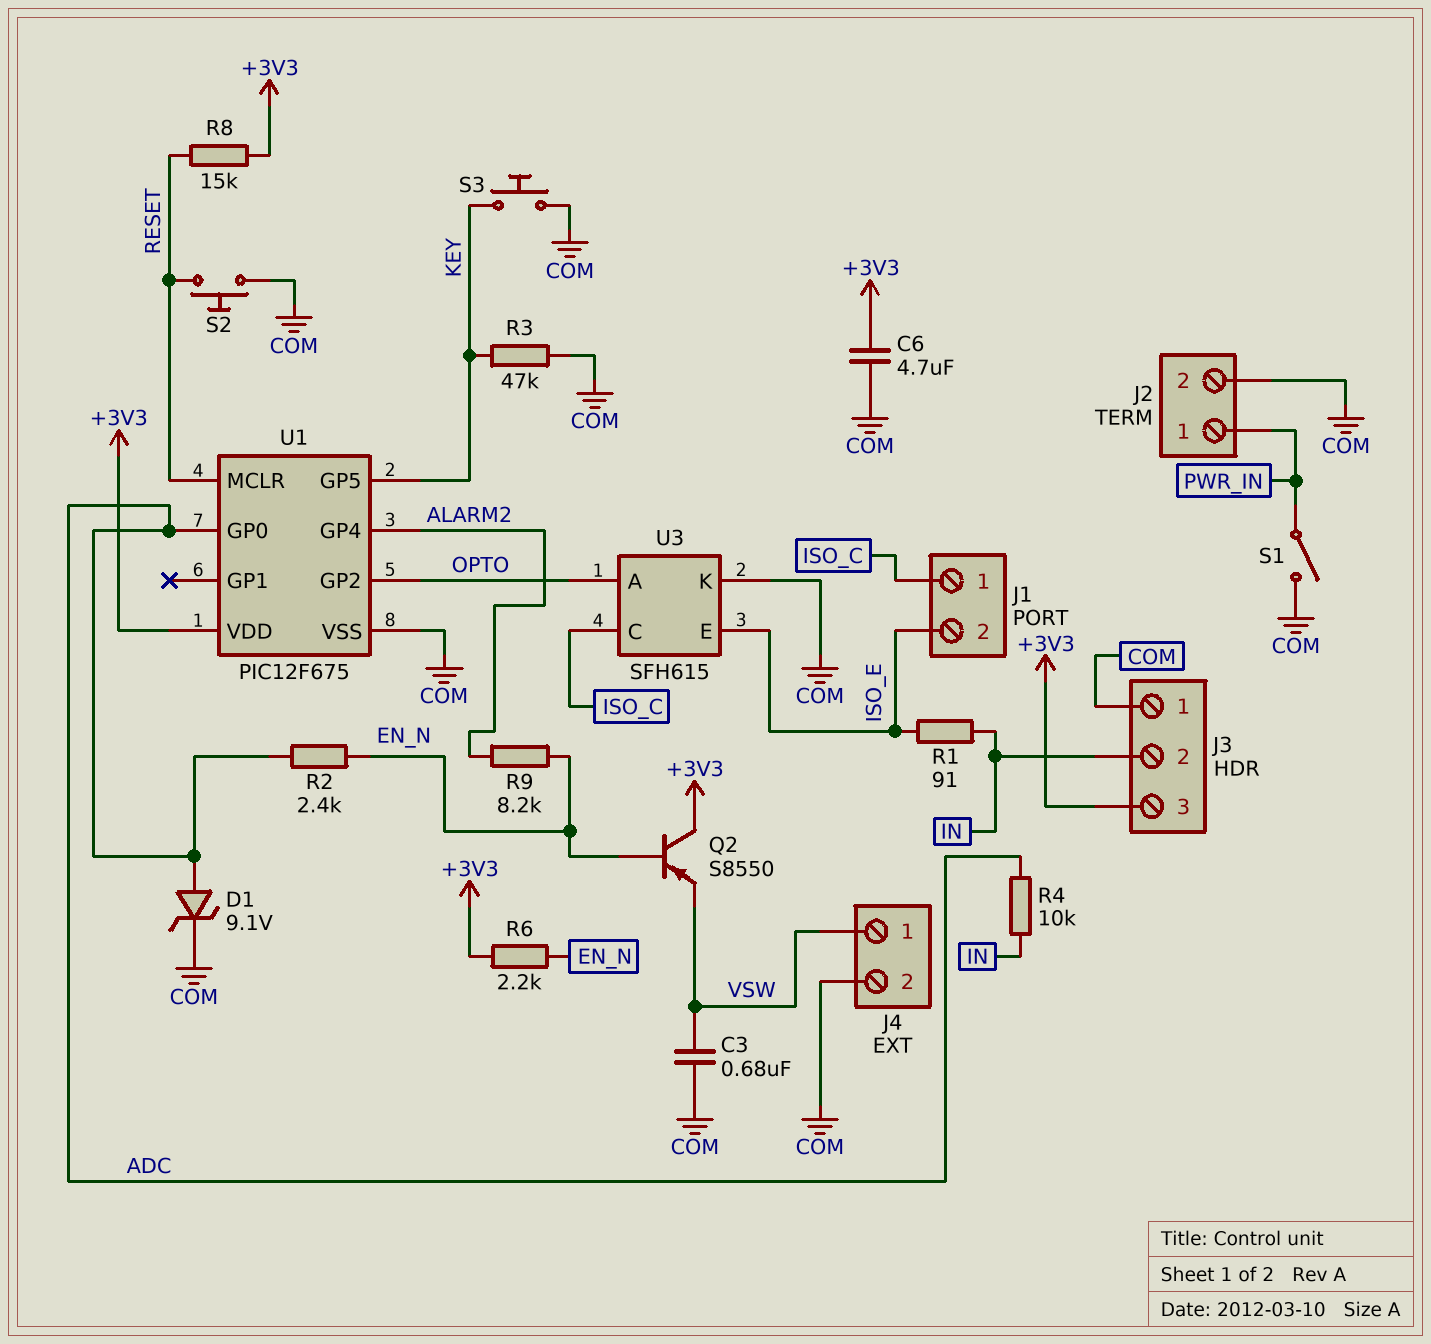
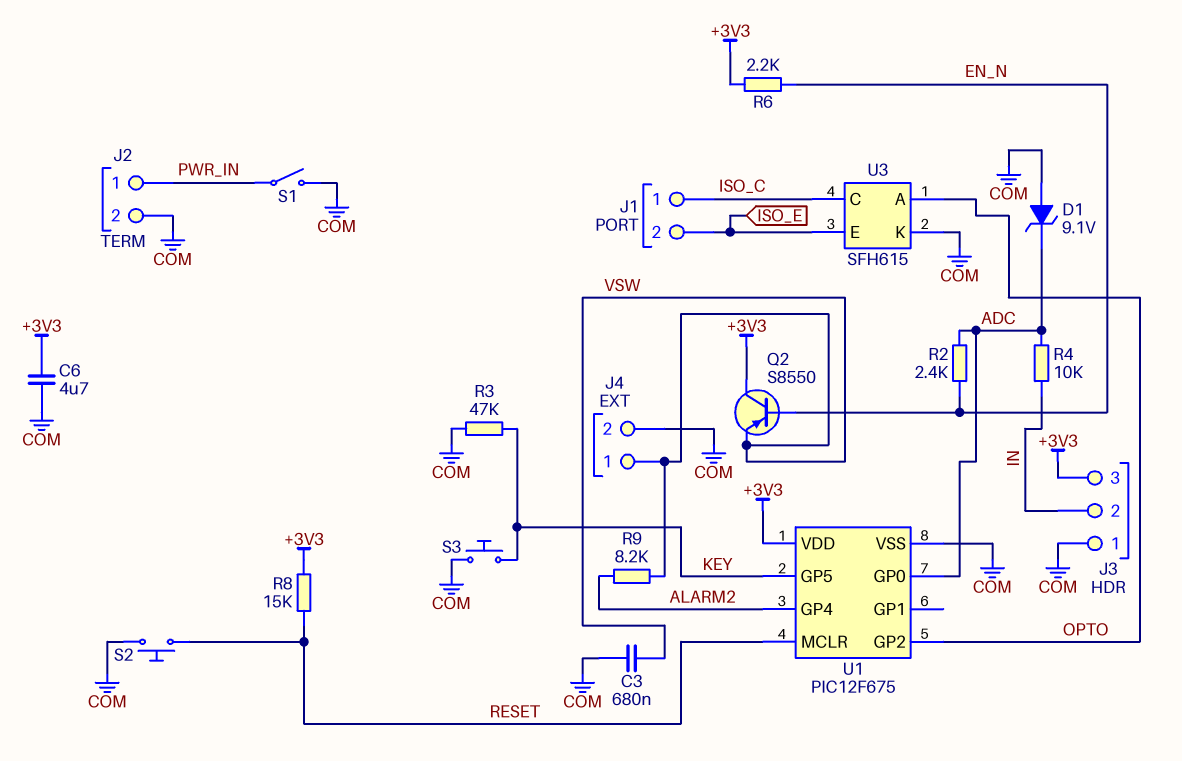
D1: zener 9.1V (A ADC, K COM) -> zener 9.1V (A COM, K ADC)
R1: 91 (IN, ISO_E) -> none
R9: 8.2k (ALARM2, EN_N) -> 8.2k (ALARM2, VSW)

